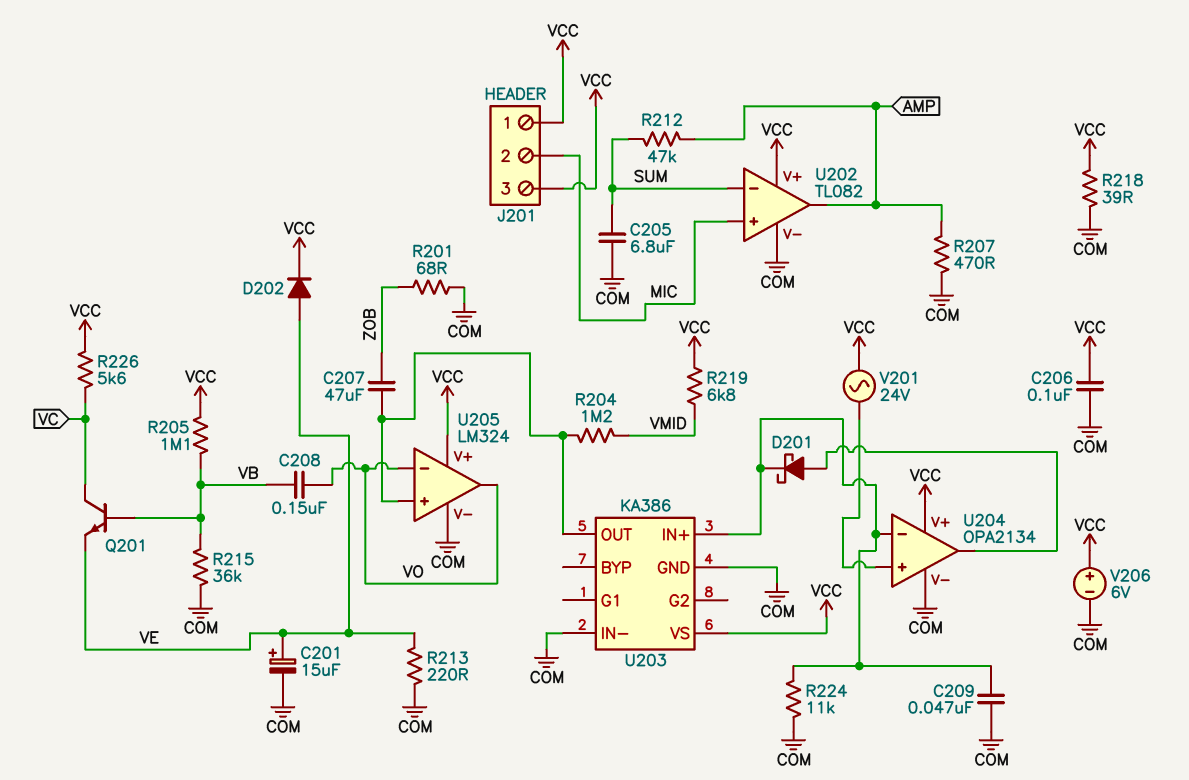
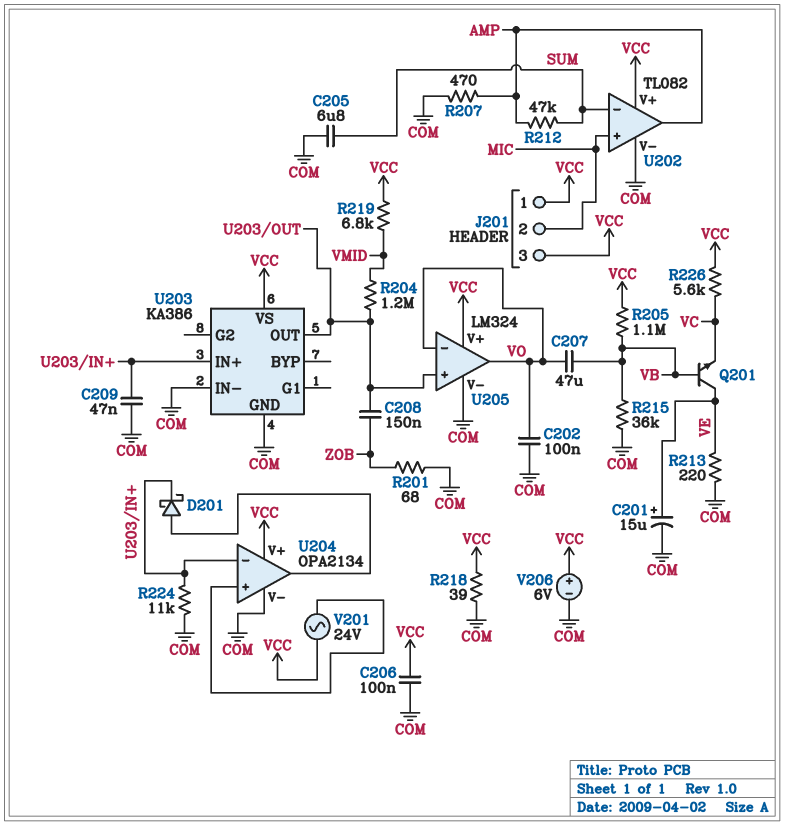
C202: none -> 100nF (COM, VO)
C207: 47uF (U203/OUT, ZOB) -> 47uF (VB, VO)
C208: 150nF (VB, VO) -> 150nF (U203/OUT, ZOB)
D202: diode (A VE, K VCC) -> none
Q201: NPN (B VB, C VC, E VE) -> NPN (B VB, C VE, E VC)

